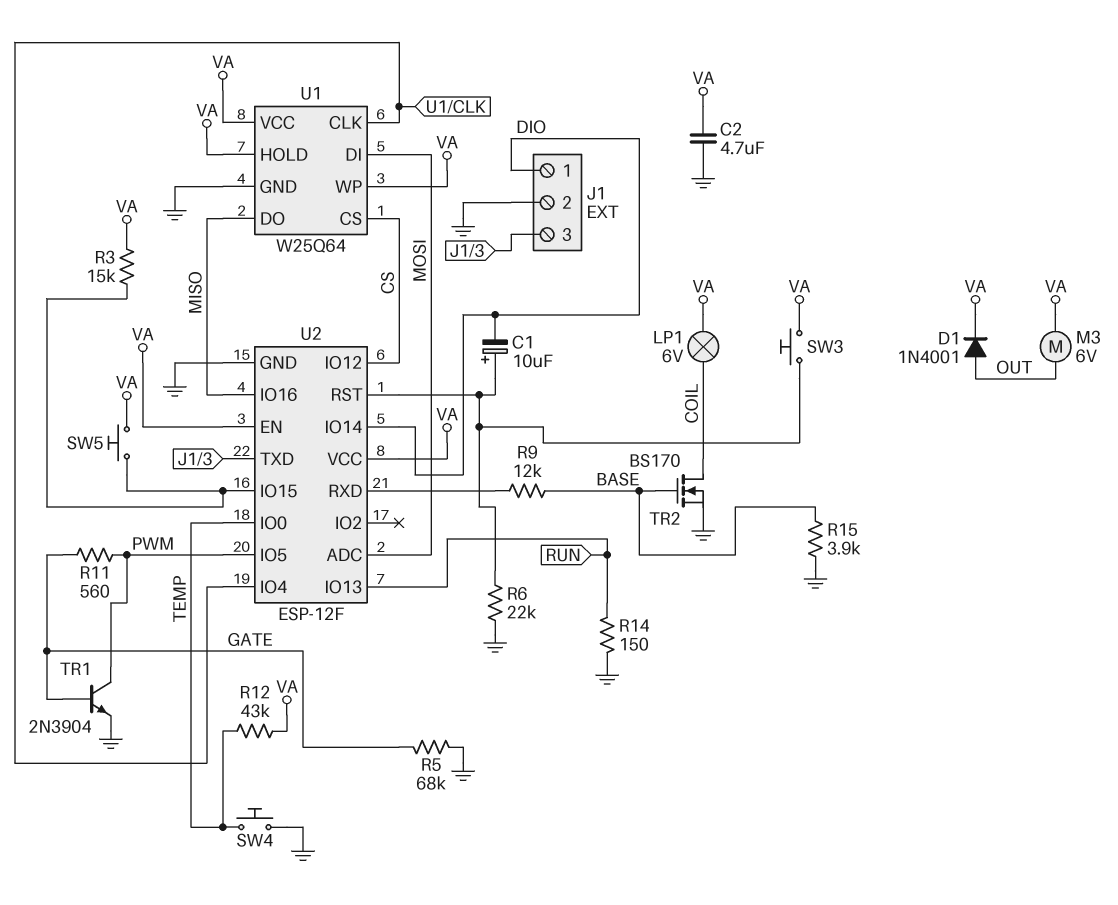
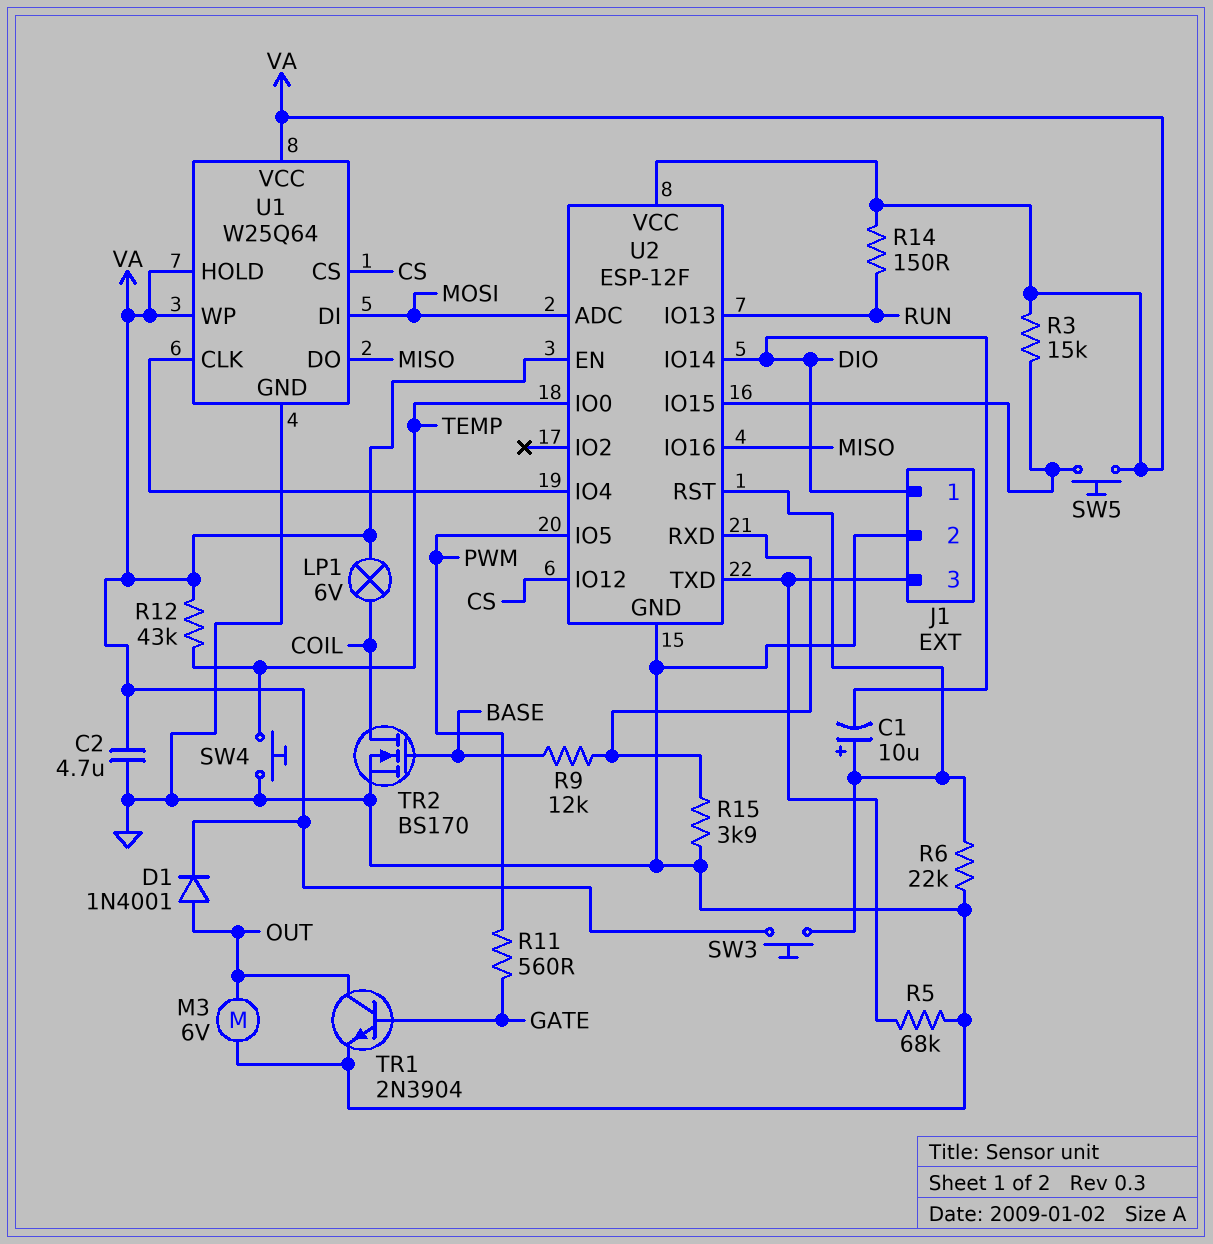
M3: motor 6V (OUT, VA) -> motor 6V (GND, OUT)
R5: 68k (GATE, GND) -> 68k (GND, J1/3)
R14: 150 (GND, RUN) -> 150 (RUN, VA)
R15: 3.9k (BASE, GND) -> 3.9k (GND, U2/RXD)
TR1: NPN 2N3904 (B GATE, C PWM, E GND) -> NPN 2N3904 (B GATE, C OUT, E GND)

